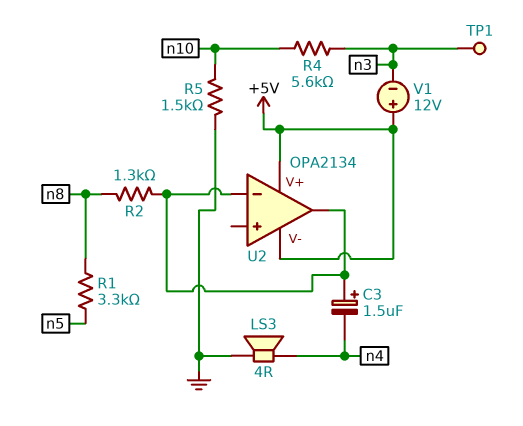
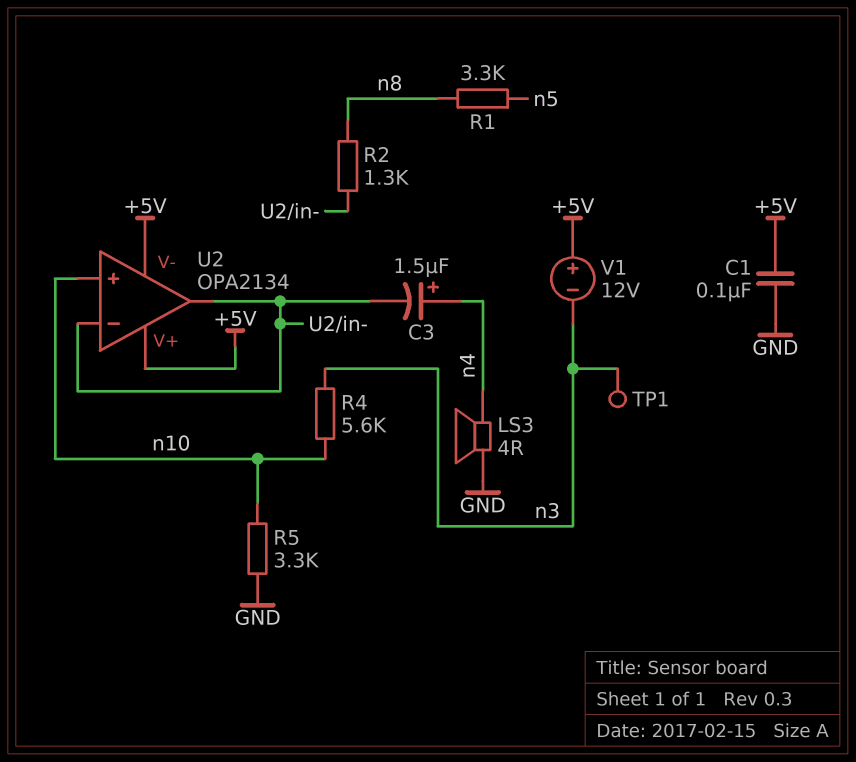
C1: none -> 100nF (+5V, GND)
C3: 1.5uF (plus U2/in-, minus n4) -> 1.5uF (plus n4, minus U2/in-)
R5: 1.5k (GND, n10) -> 3.3k (GND, n10)
U2 pin in+: none -> n10

